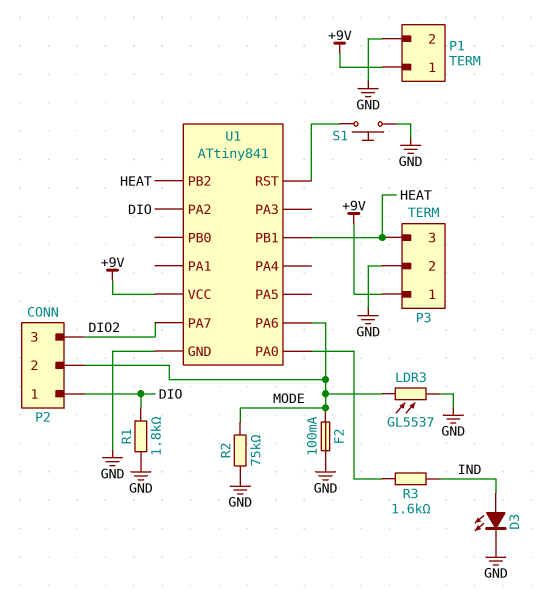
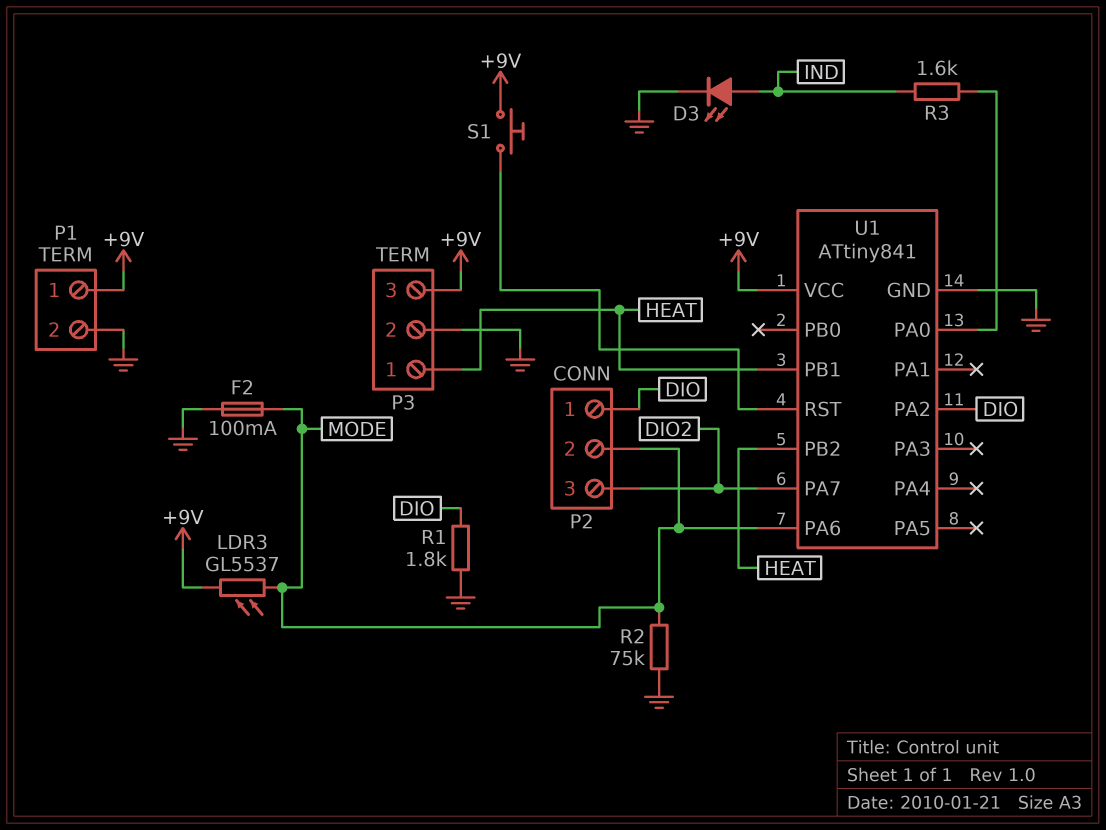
LDR3: GL5537 (GND, MODE) -> GL5537 (+9V, MODE)
P3 pin 1: +9V -> HEAT
P3 pin 3: HEAT -> +9V
S1: button (GND, U1/RST) -> button (+9V, U1/RST)

